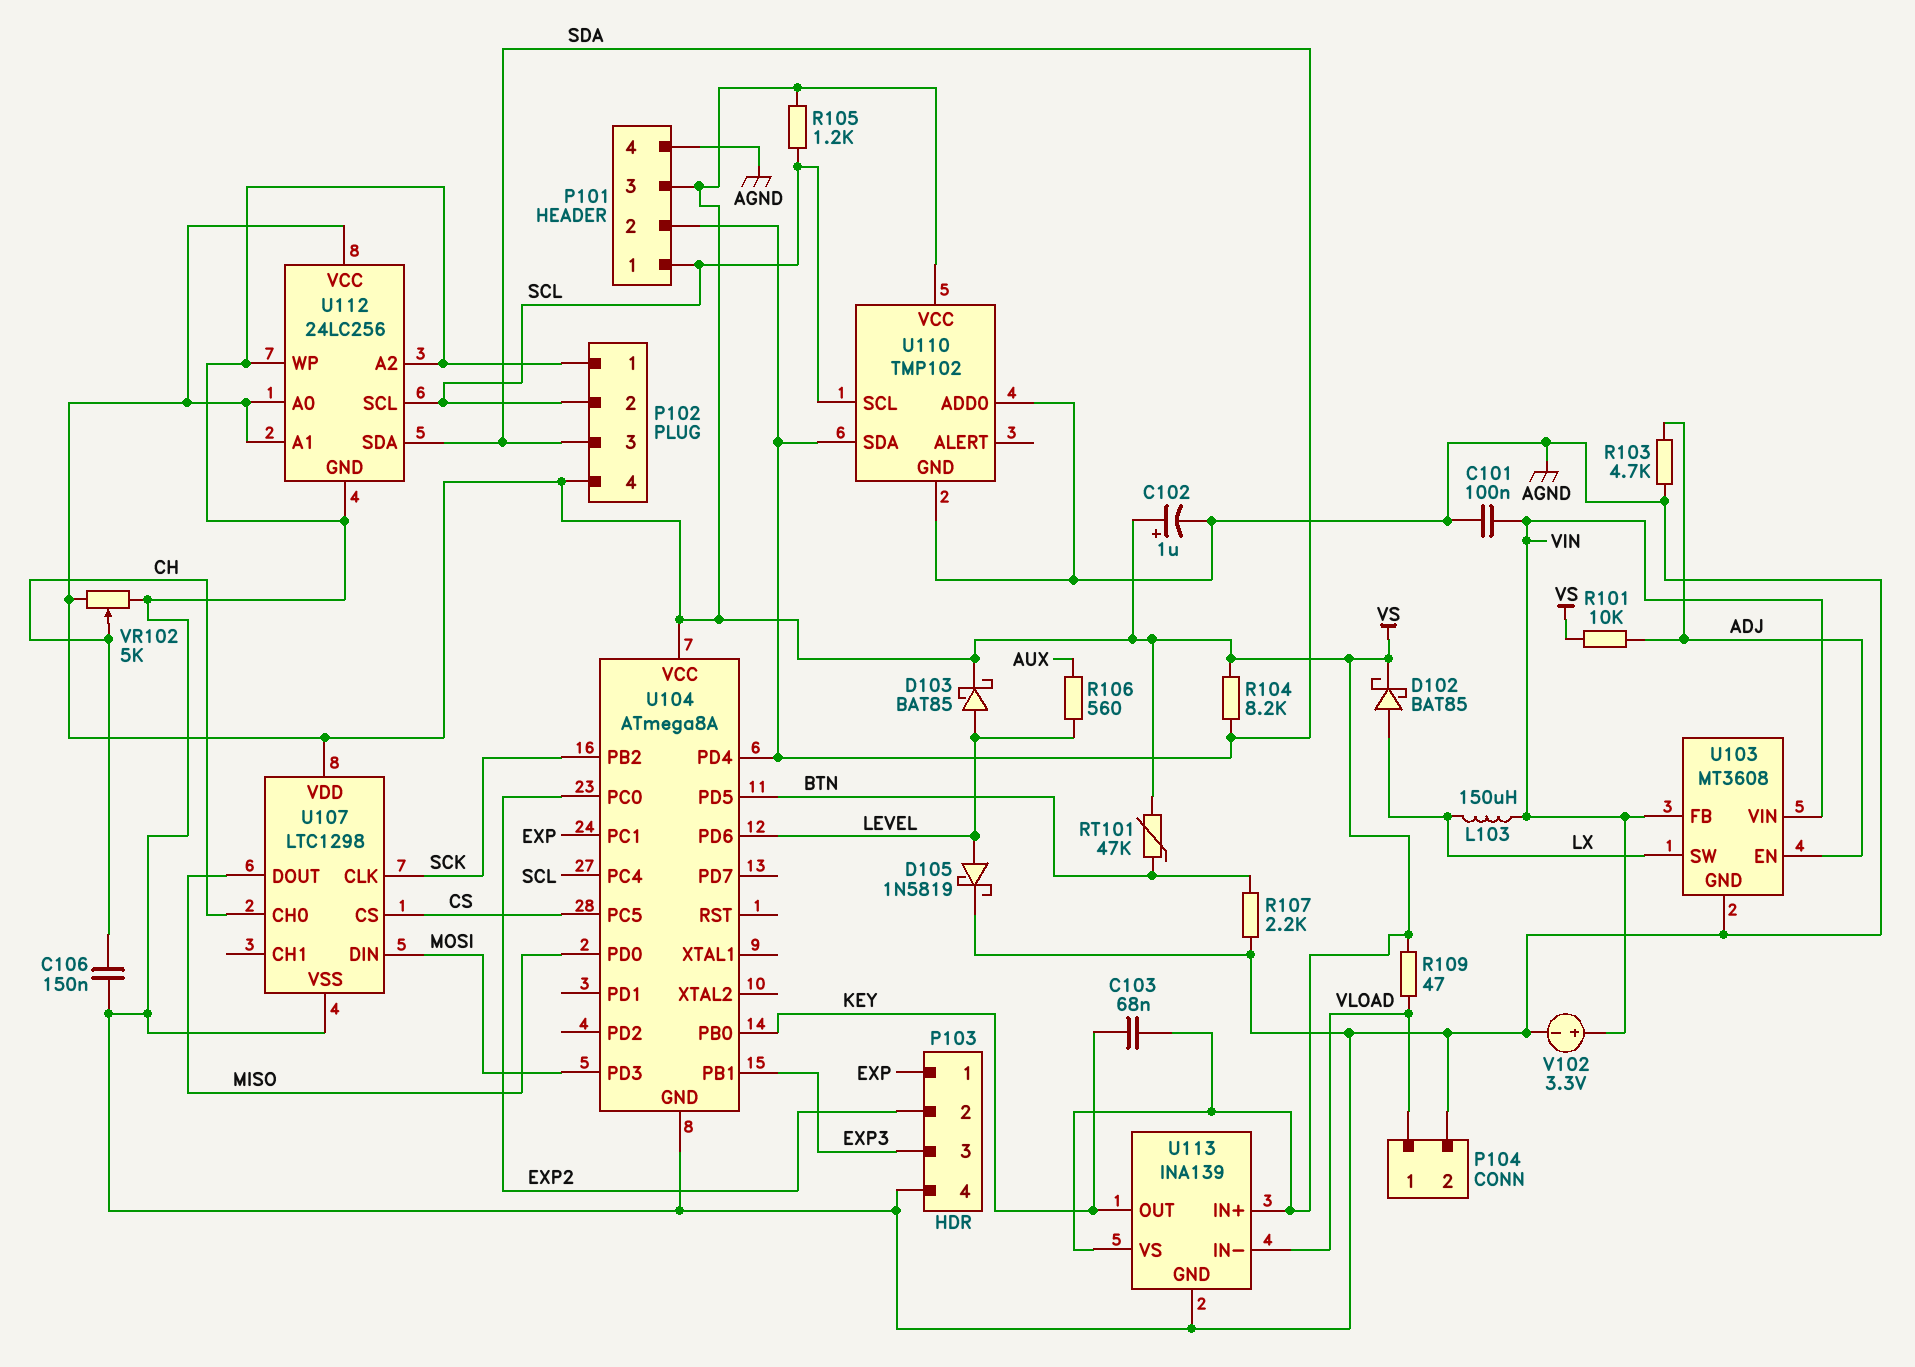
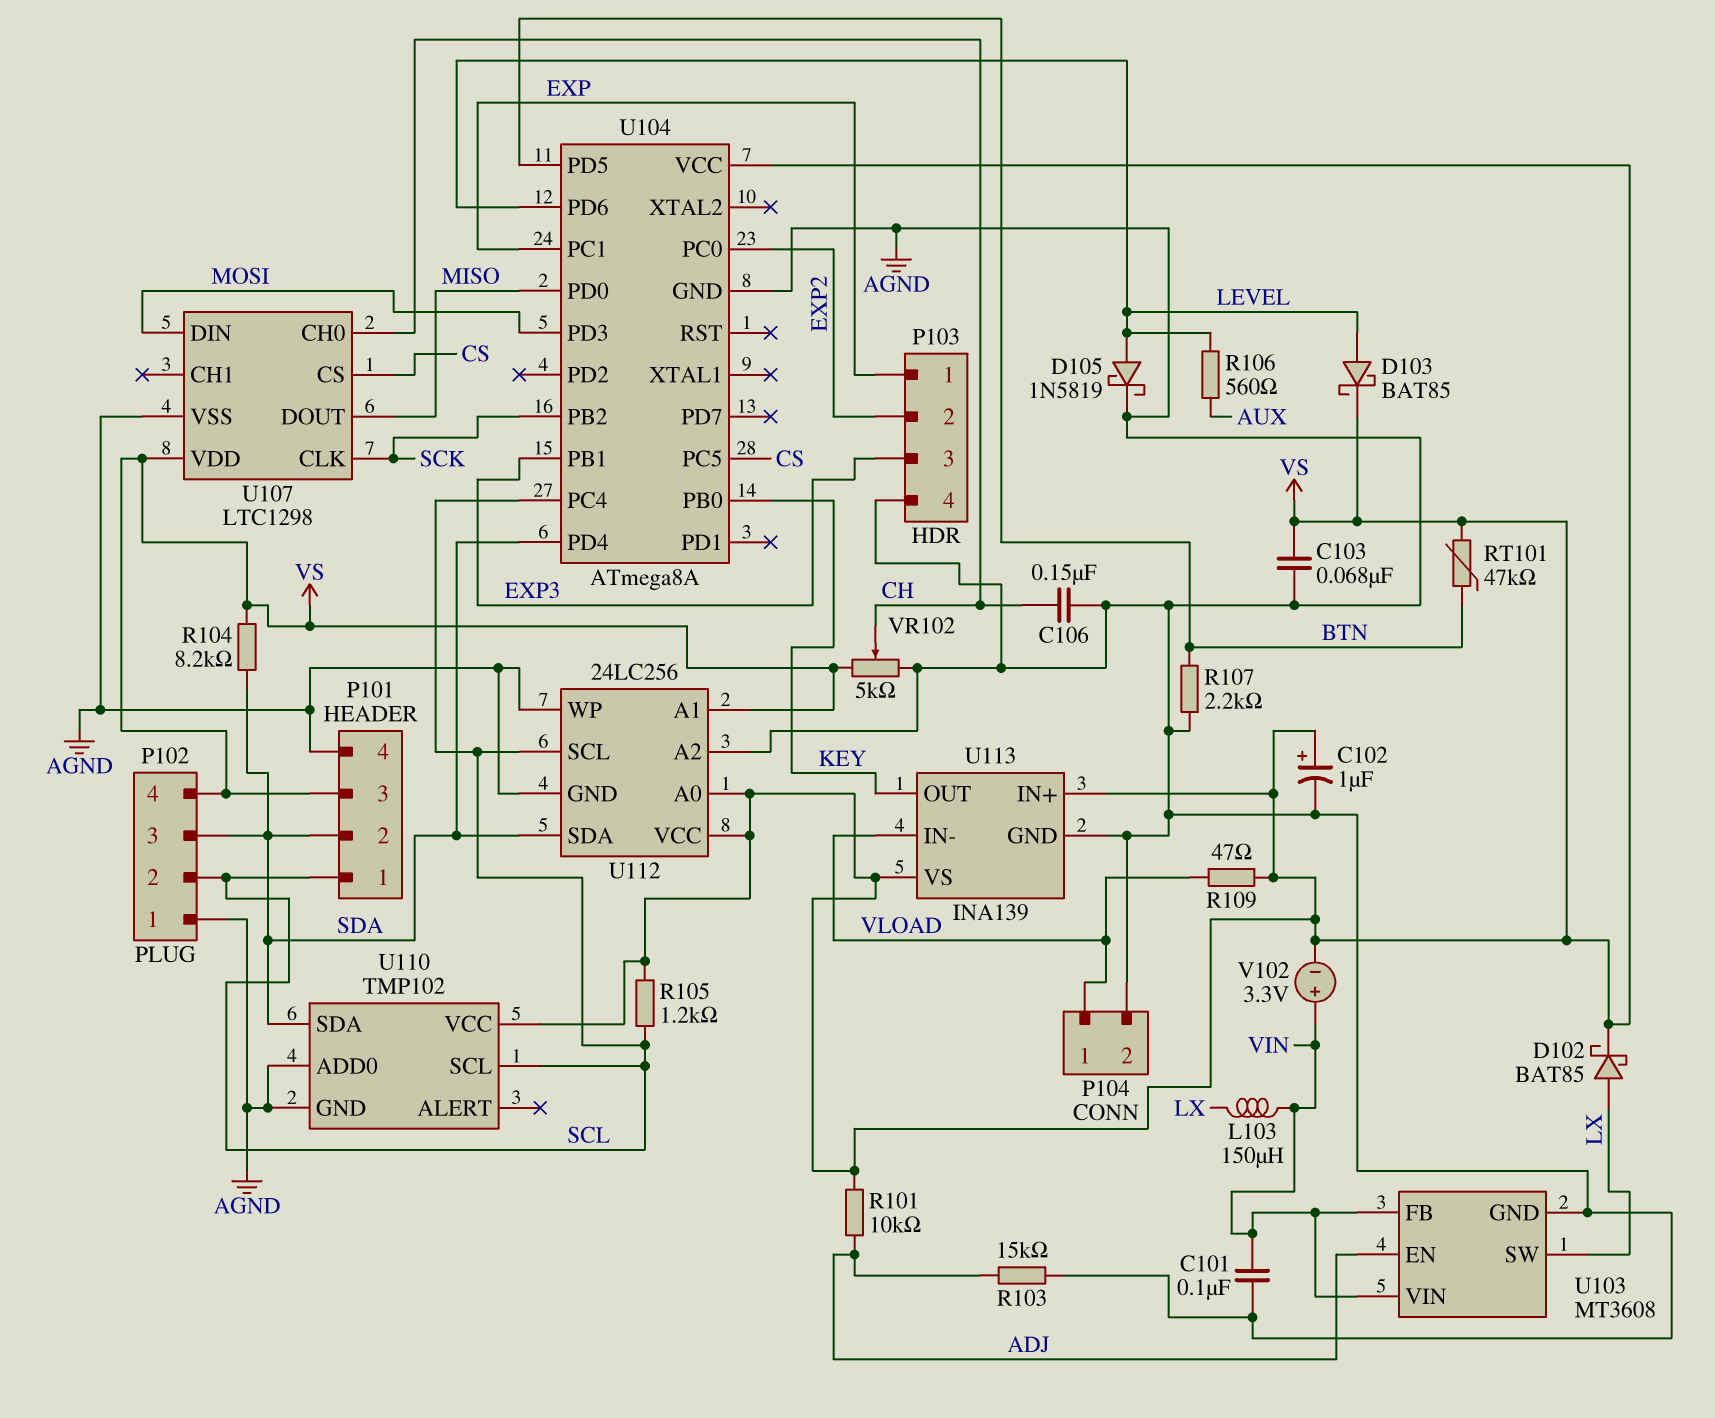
C103: 68nF (KEY, VS) -> 68nF (AGND, VS)
R103: 4.7k (ADJ, AGND) -> 15k (ADJ, AGND)
V102: 3.3V (plus VIN, minus AGND) -> 3.3V (plus VIN, minus VS)

